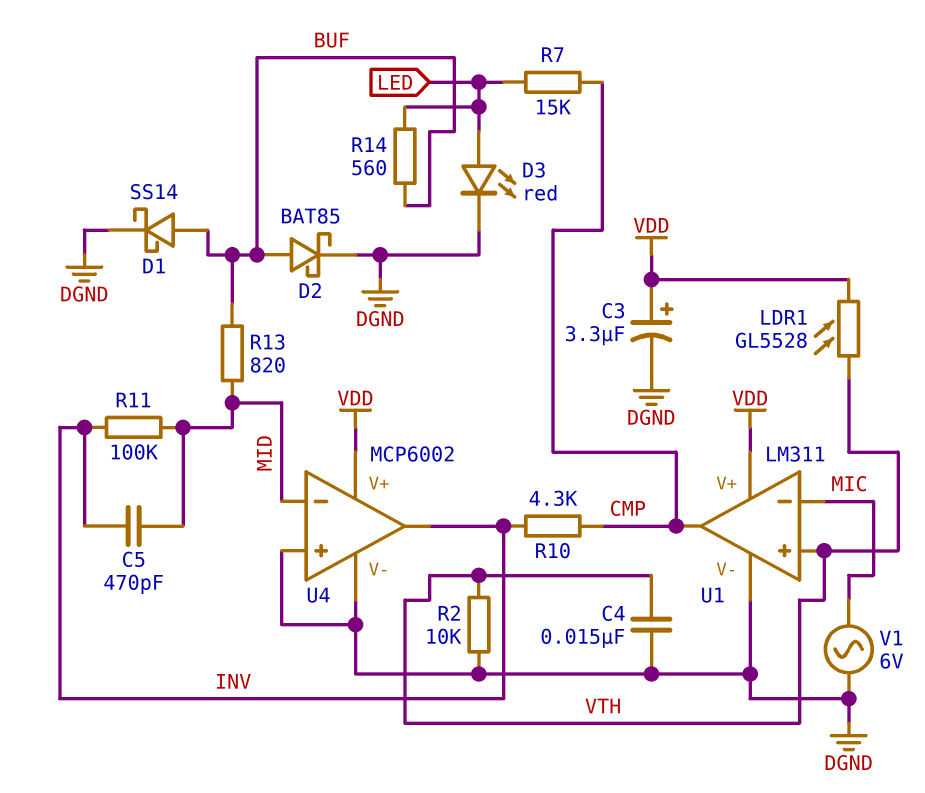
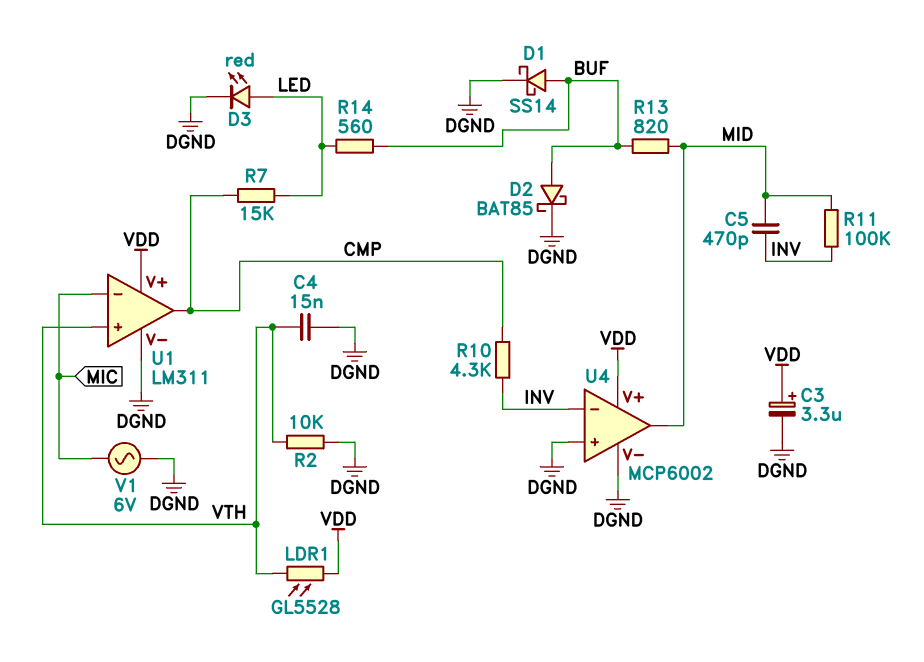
U4 pin in-: MID -> INV
U4 pin out: INV -> MID

